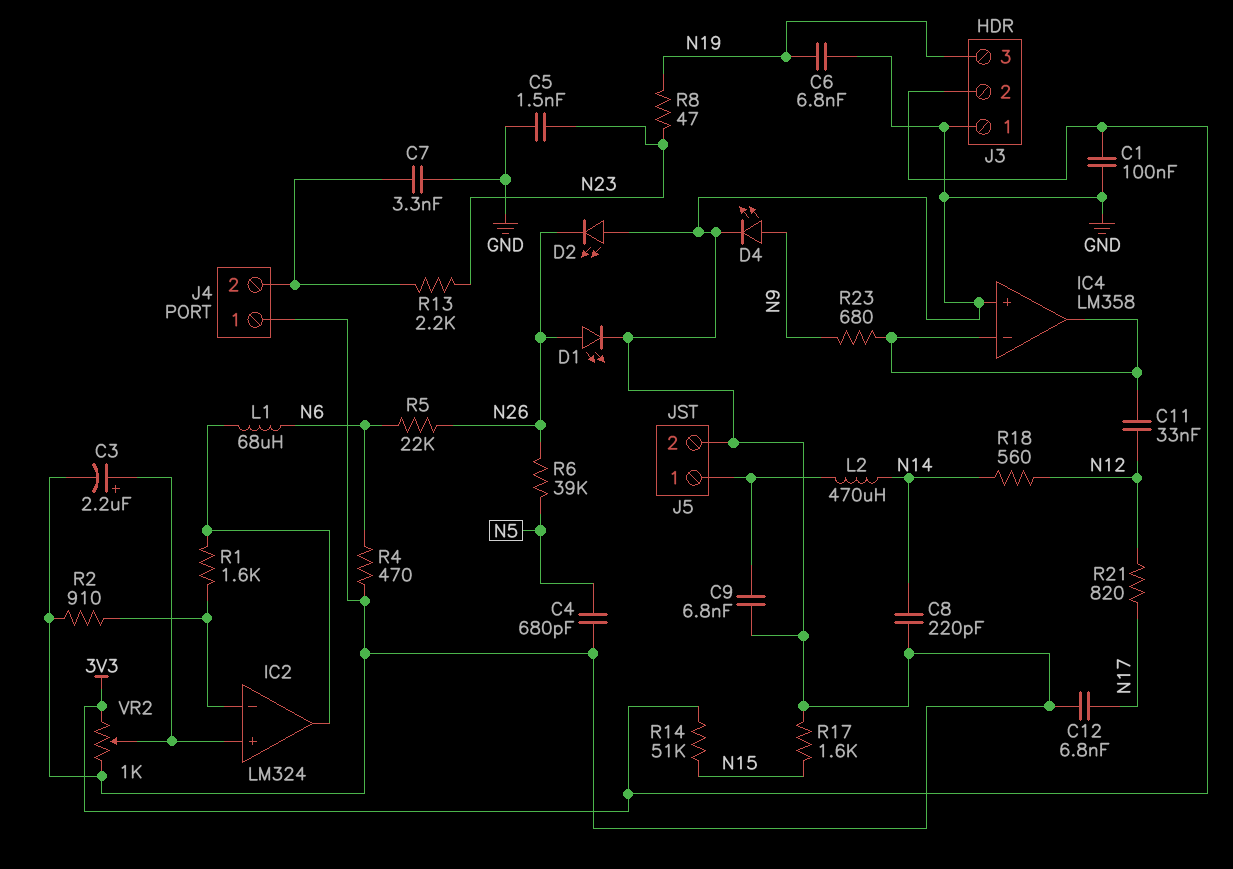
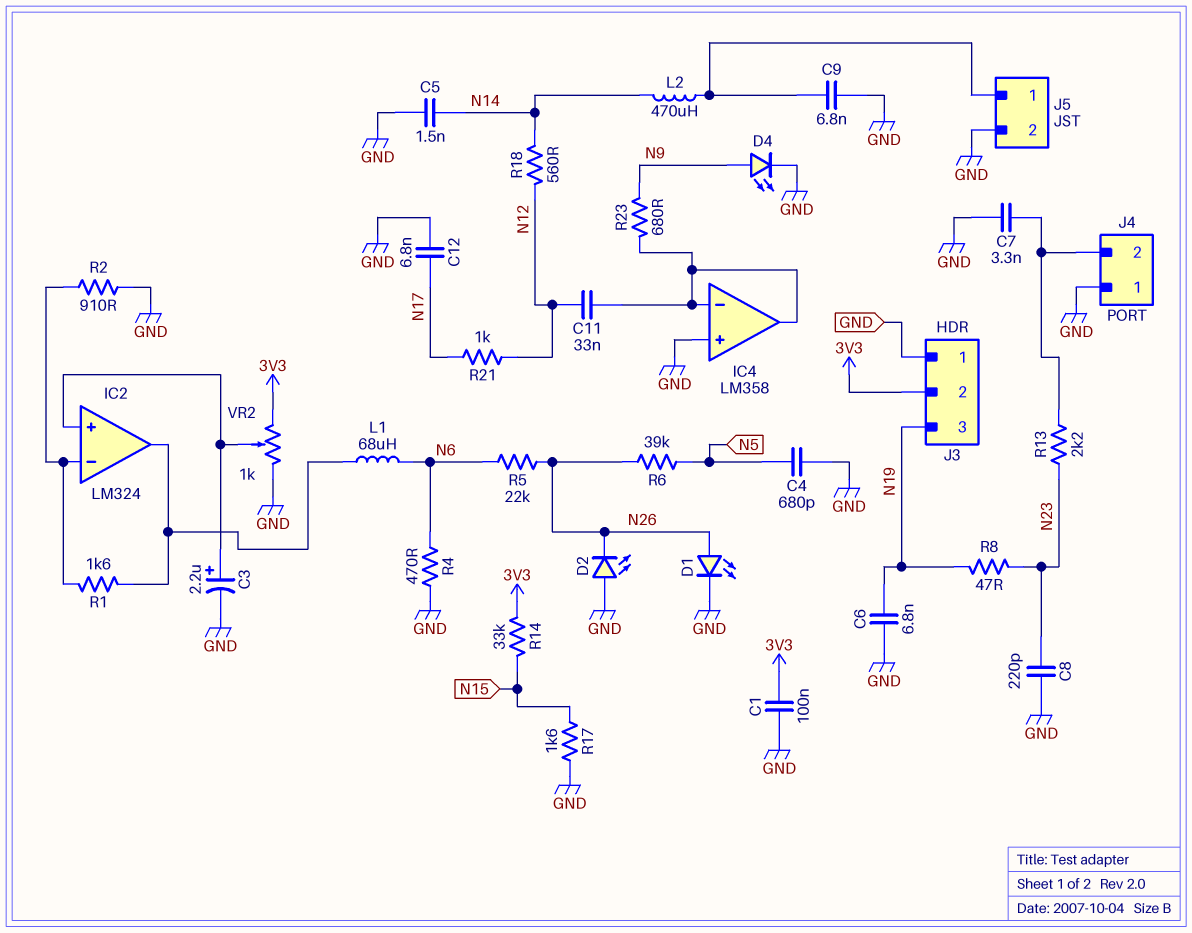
C5: 1.5nF (GND, N23) -> 1.5nF (GND, N14)
C8: 220pF (GND, N14) -> 220pF (GND, N23)
R14: 51k (3V3, N15) -> 33k (3V3, N15)
R21: 820 (N12, N17) -> 1k (N12, N17)

